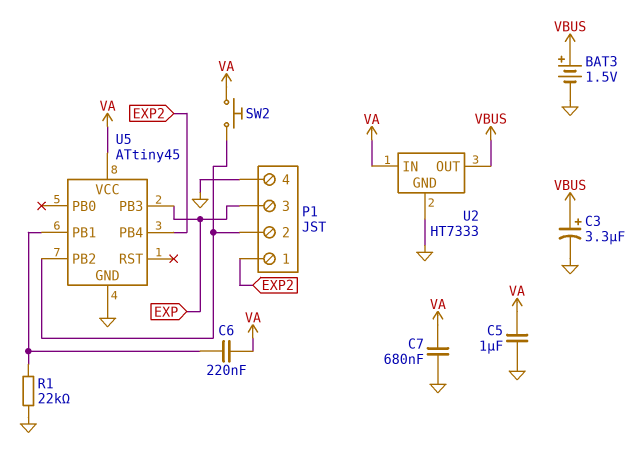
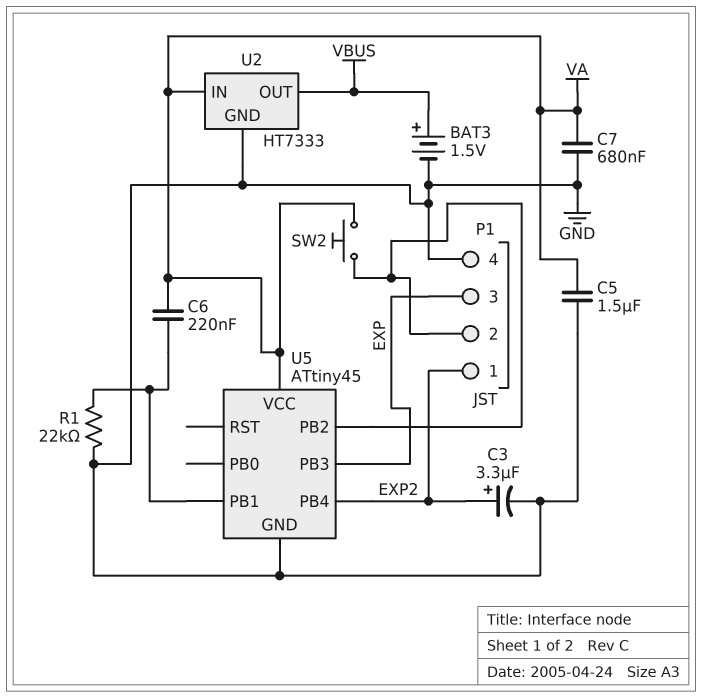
C3: 3.3uF (plus VBUS, minus GND) -> 3.3uF (plus EXP2, minus GND)
C5: 1uF (GND, VA) -> 1.5uF (GND, VA)

